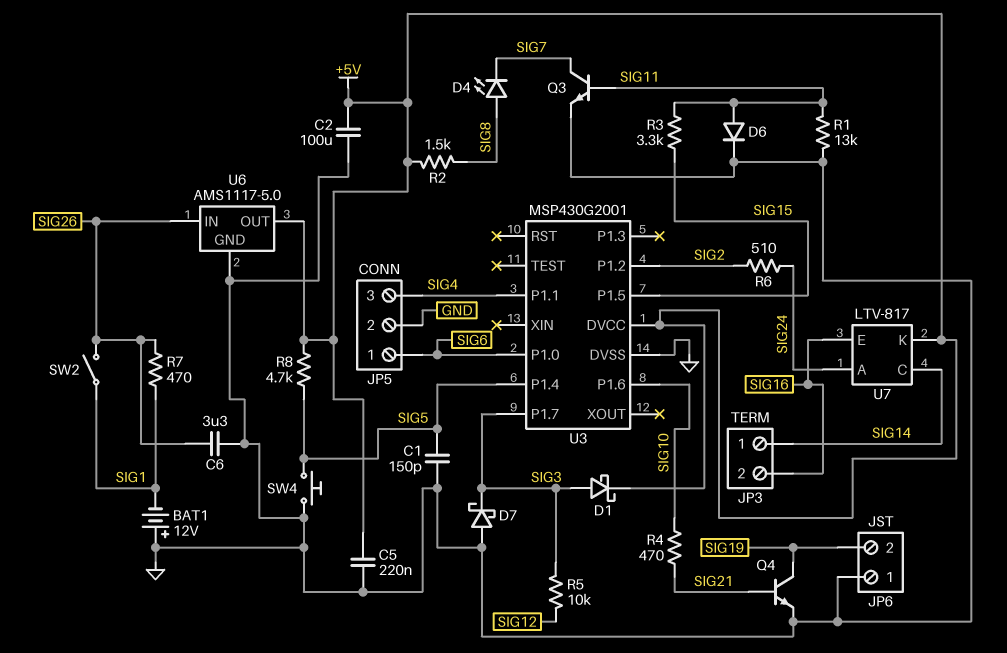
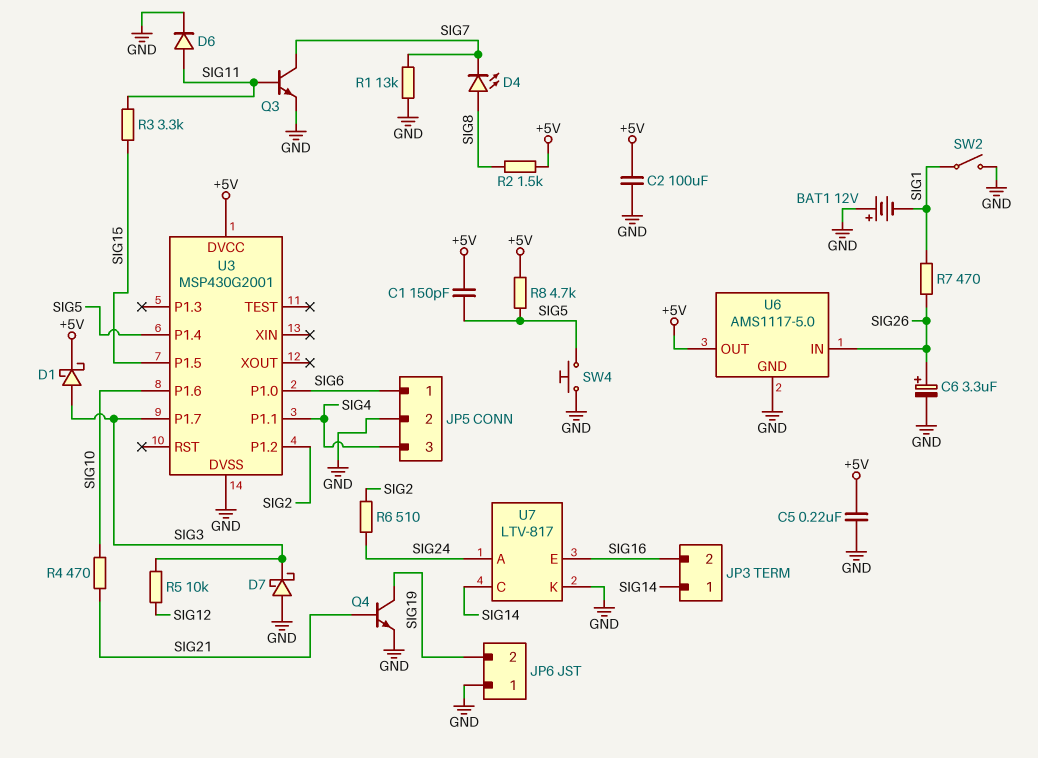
C1: 150pF (GND, SIG5) -> 150pF (+5V, SIG5)
C6: 3.3uF (GND, SIG26) -> 3.3uF (plus SIG26, minus GND)
R1: 13k (GND, SIG11) -> 13k (GND, SIG7)
SW2: switch (SIG1, SIG26) -> switch (GND, SIG1)
U7 pin K: +5V -> GND

